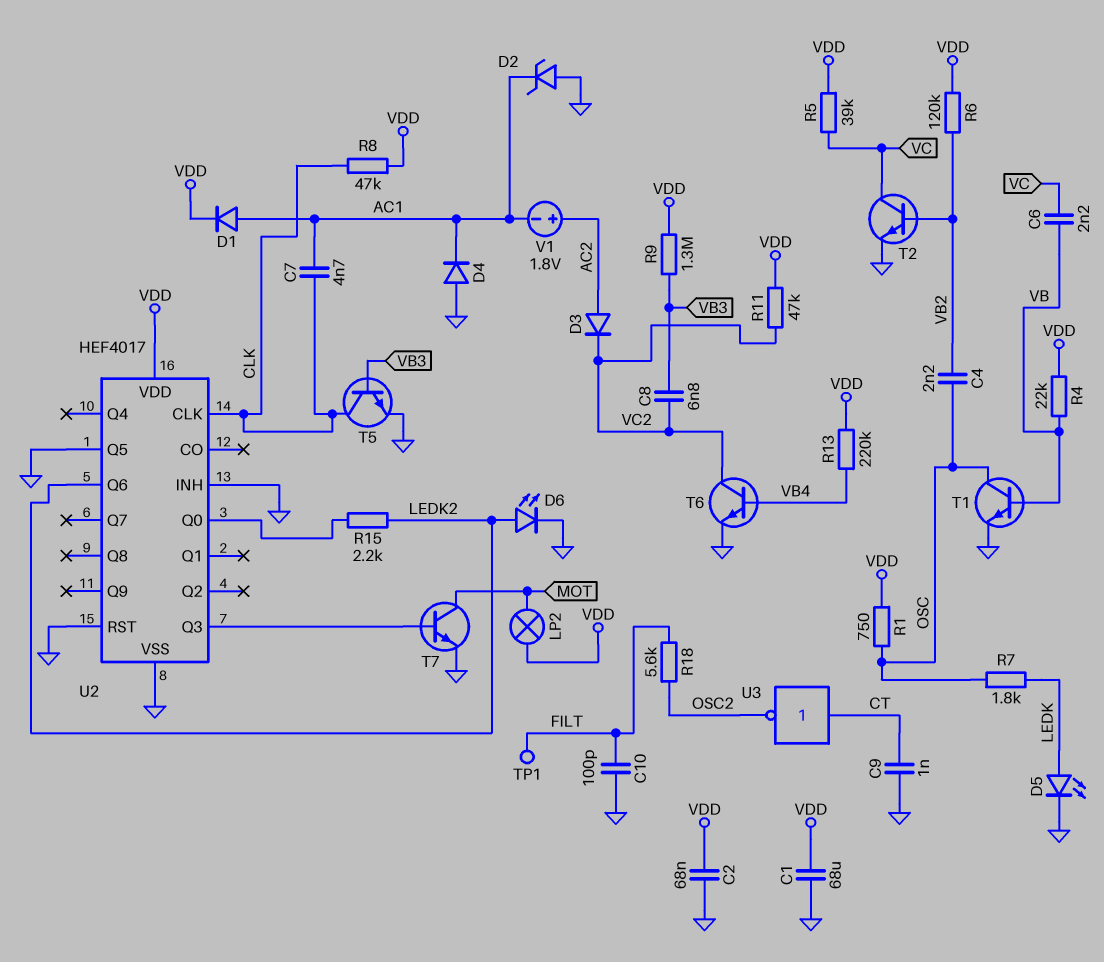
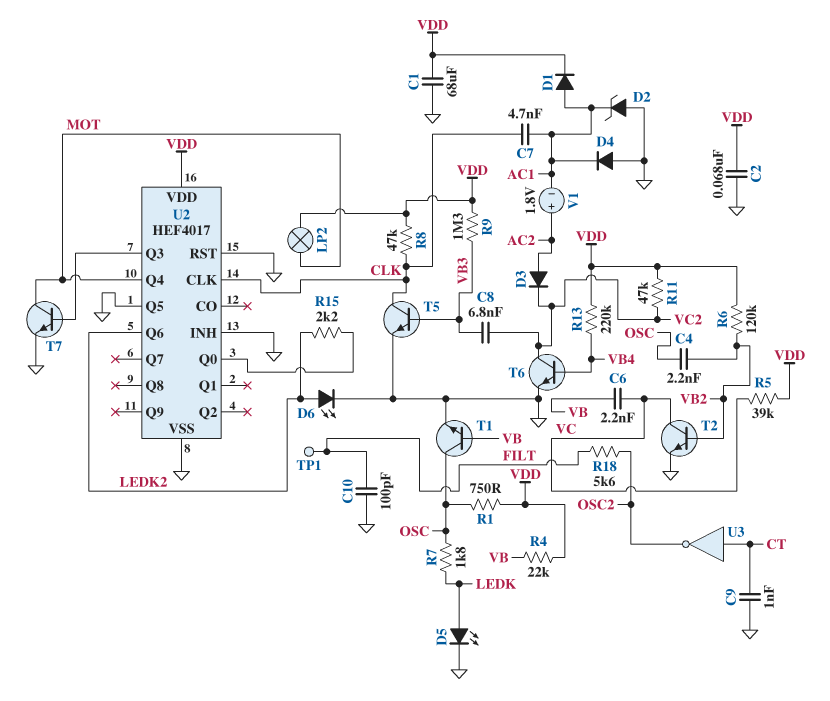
U2 pin Q4: none -> MOT

